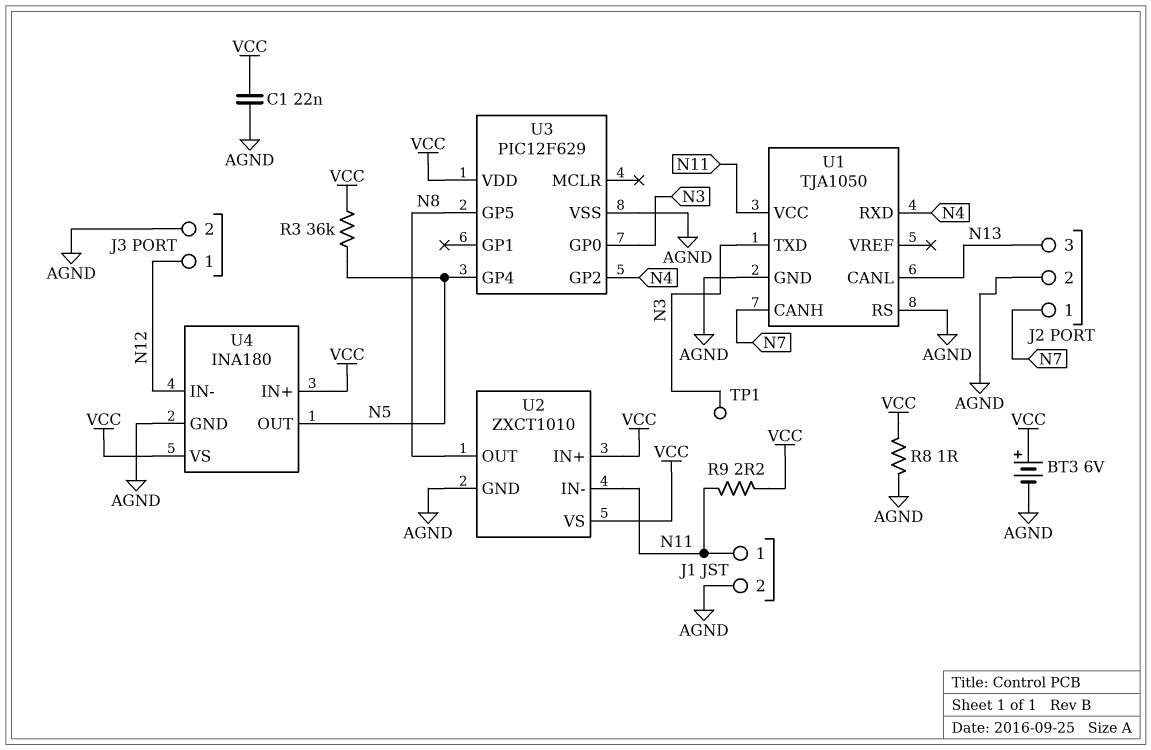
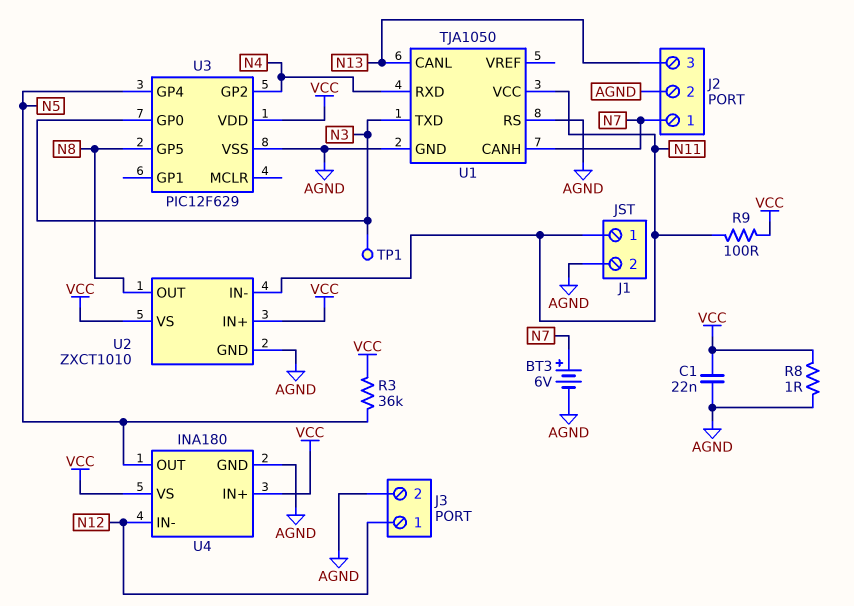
BT3: 6V (plus VCC, minus AGND) -> 6V (plus N7, minus AGND)
R9: 2.2 (N11, VCC) -> 100 (N11, VCC)

